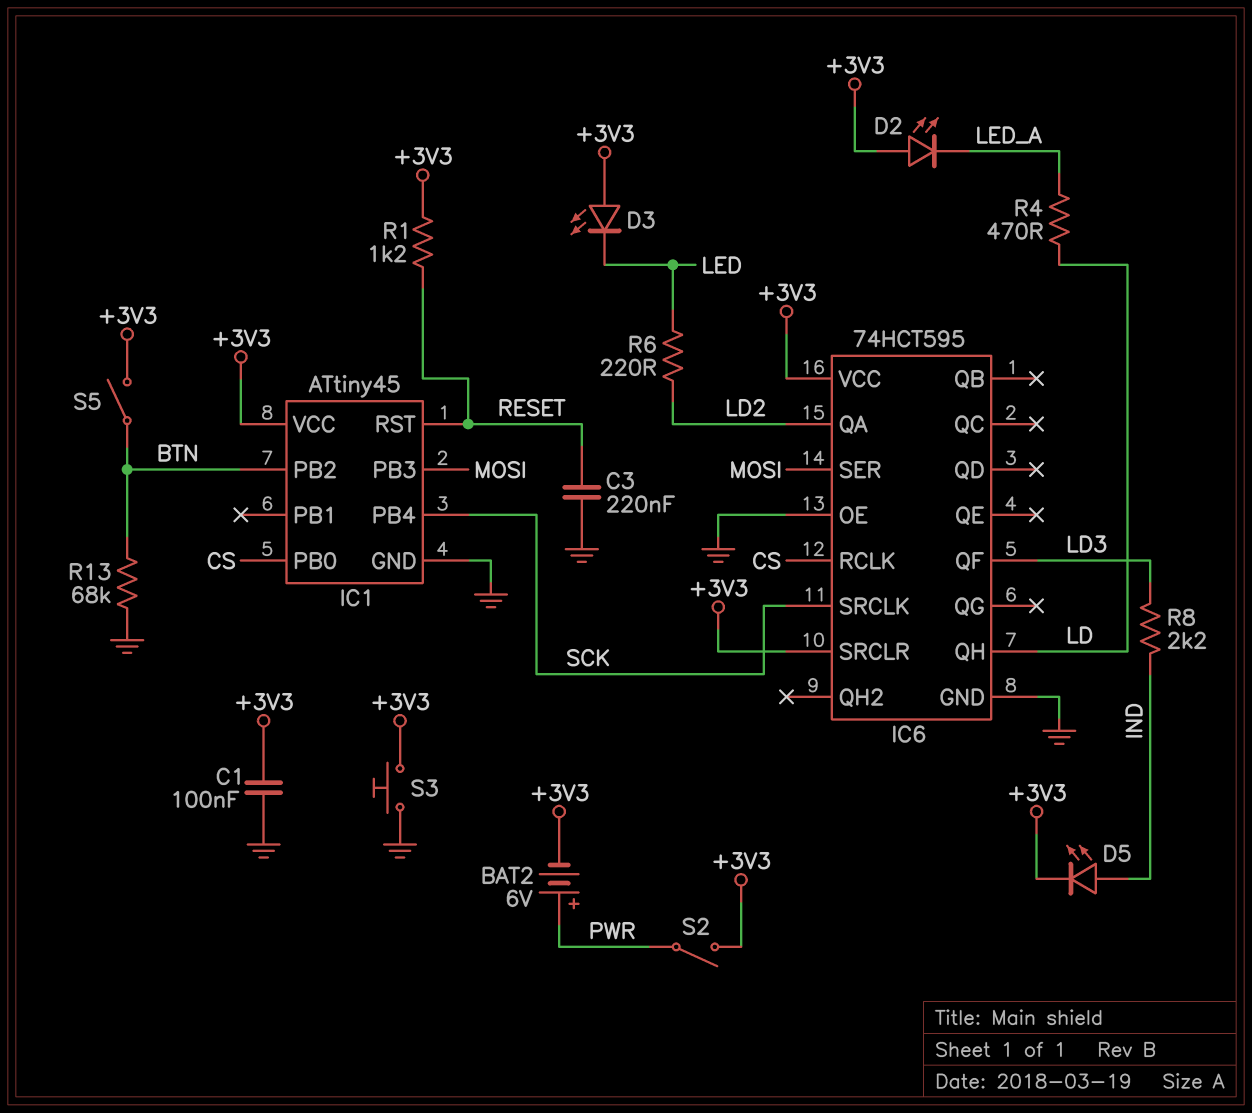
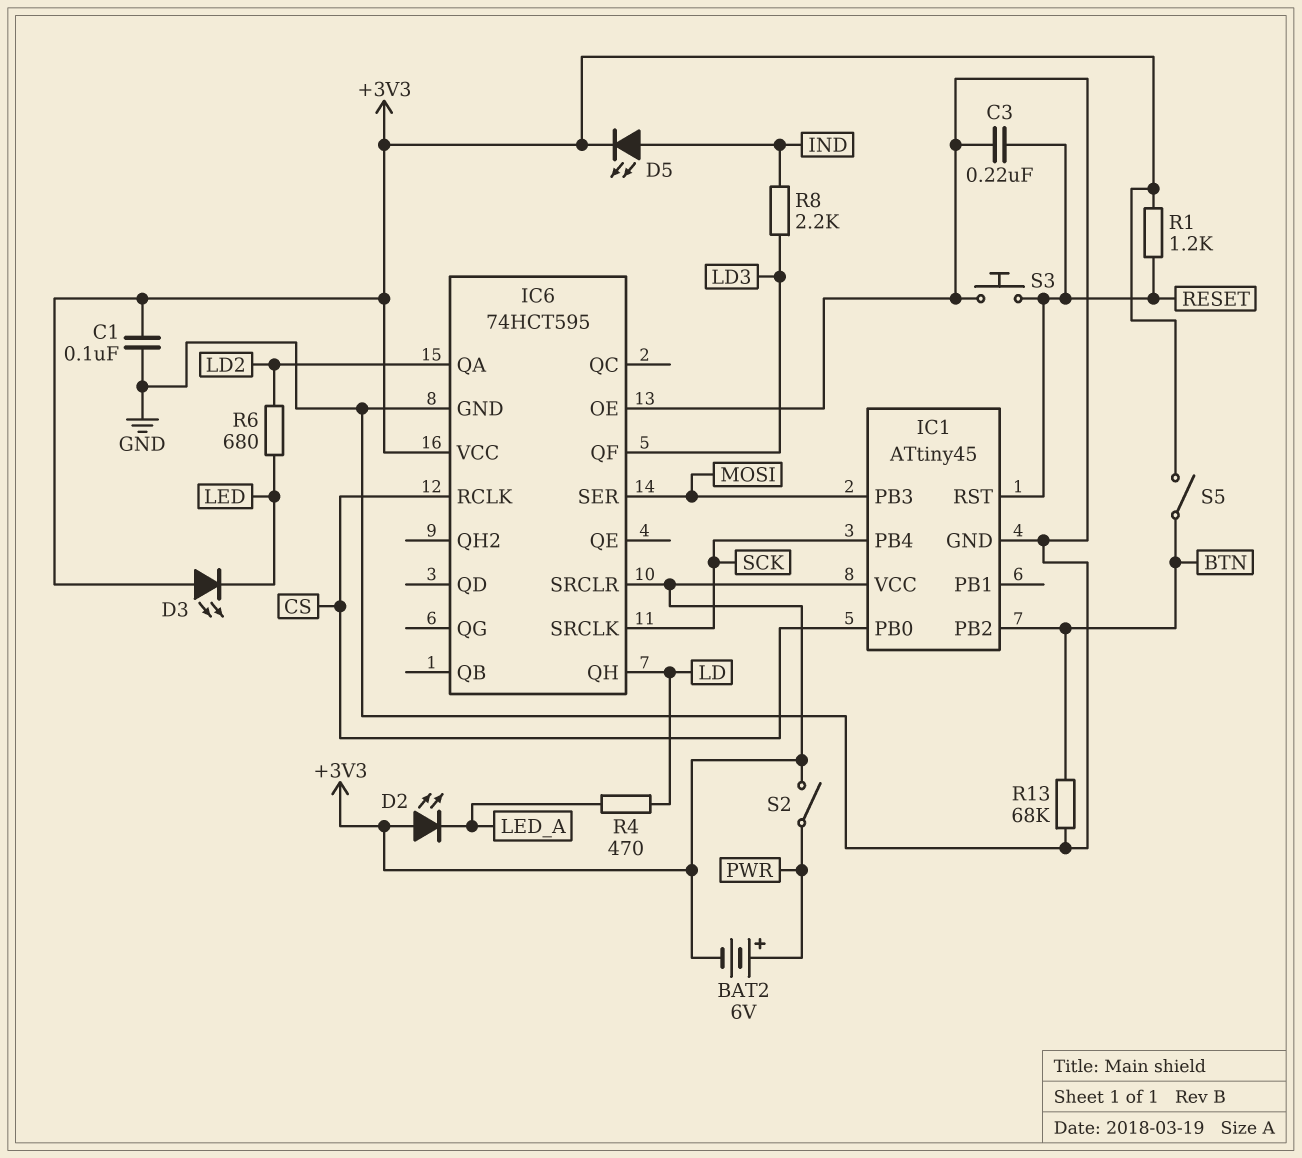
R6: 220 (LD2, LED) -> 680 (LD2, LED)
S3: button (+3V3, GND) -> button (GND, RESET)

